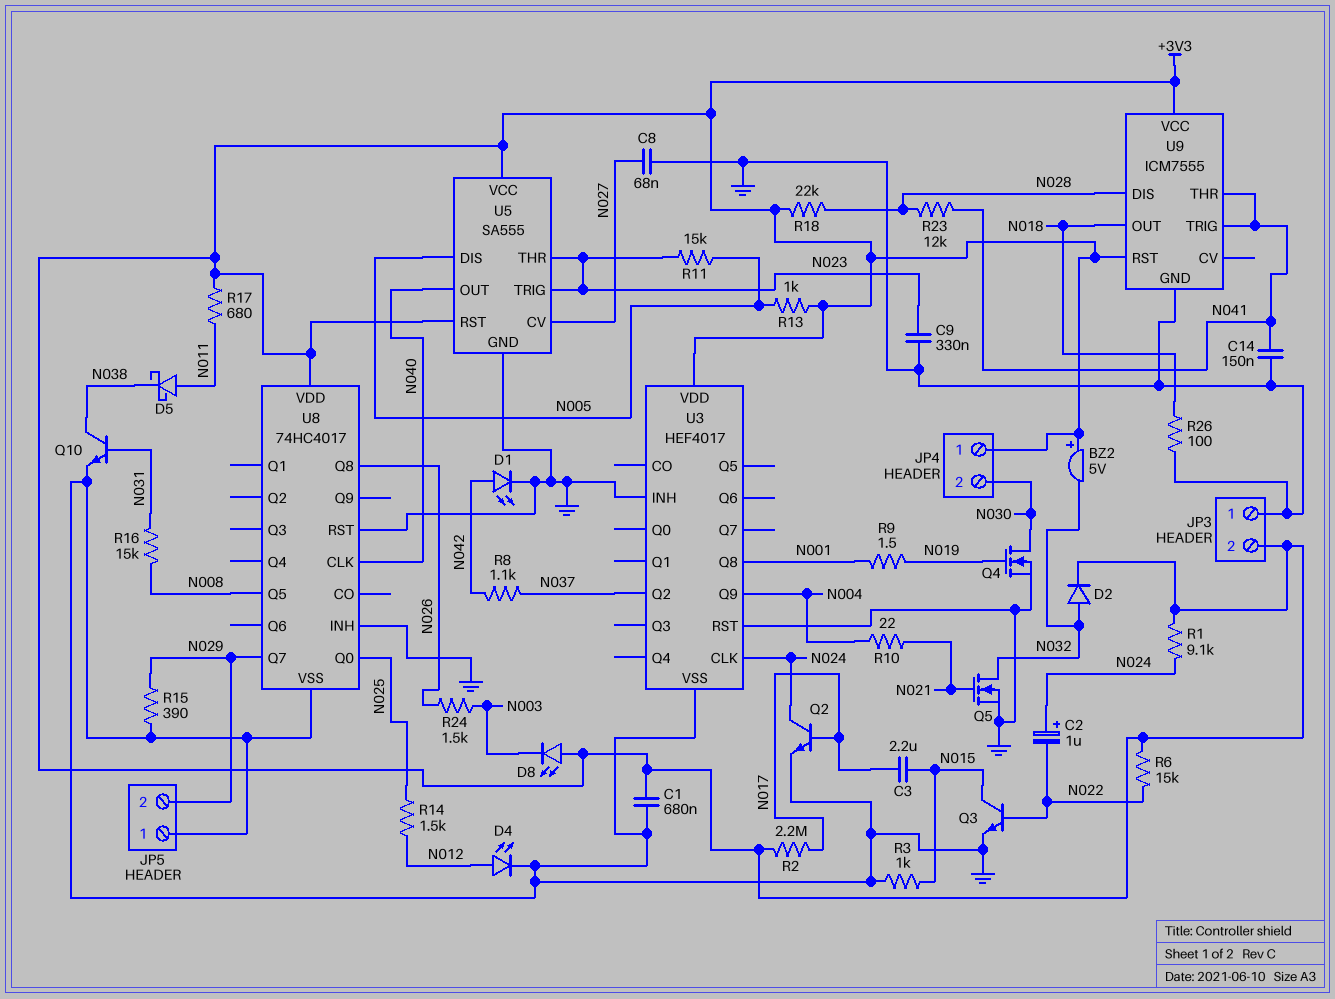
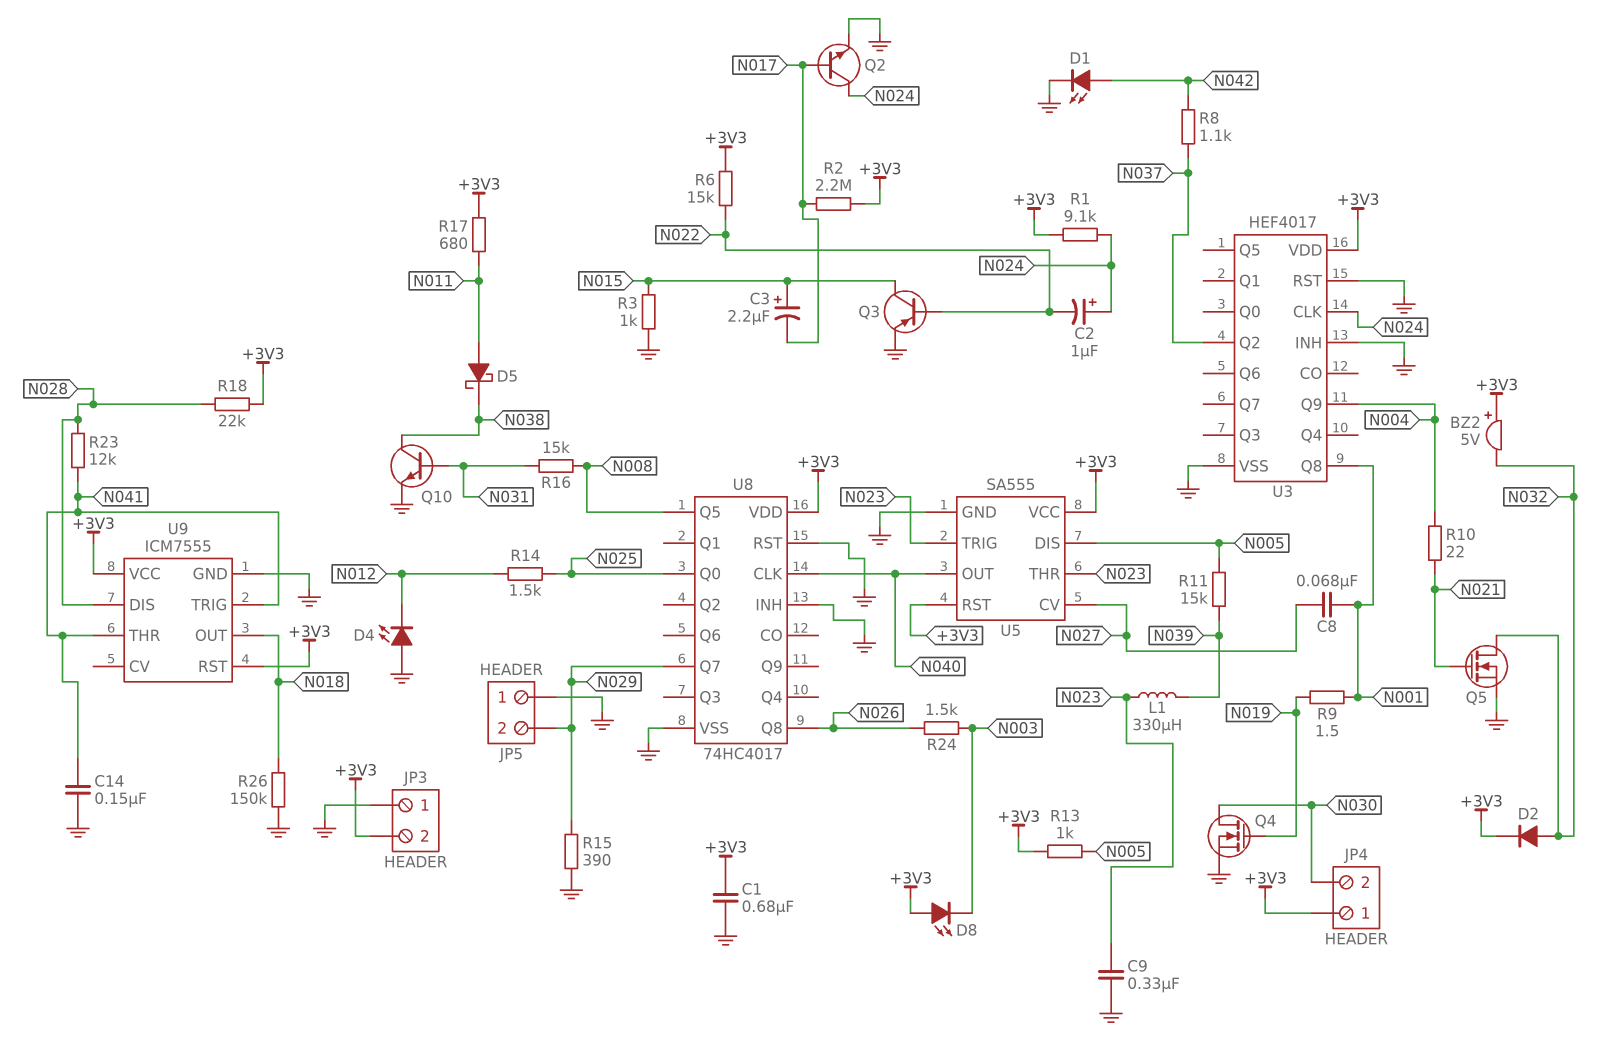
C3: 2.2uF (N015, N017) -> 2.2uF (plus N015, minus N017)
C8: 68nF (GND, N027) -> 68nF (N001, N027)
D4: LED (A N012, K GND) -> LED (A GND, K N012)
L1: none -> 330uH (N023, N039)
Q3: NPN (B N022, C N015, E GND) -> PNP (B N022, C N015, E GND)
R11: 15k (N005, N023) -> 15k (N005, N039)
R26: 100 (GND, N018) -> 150k (GND, N018)

